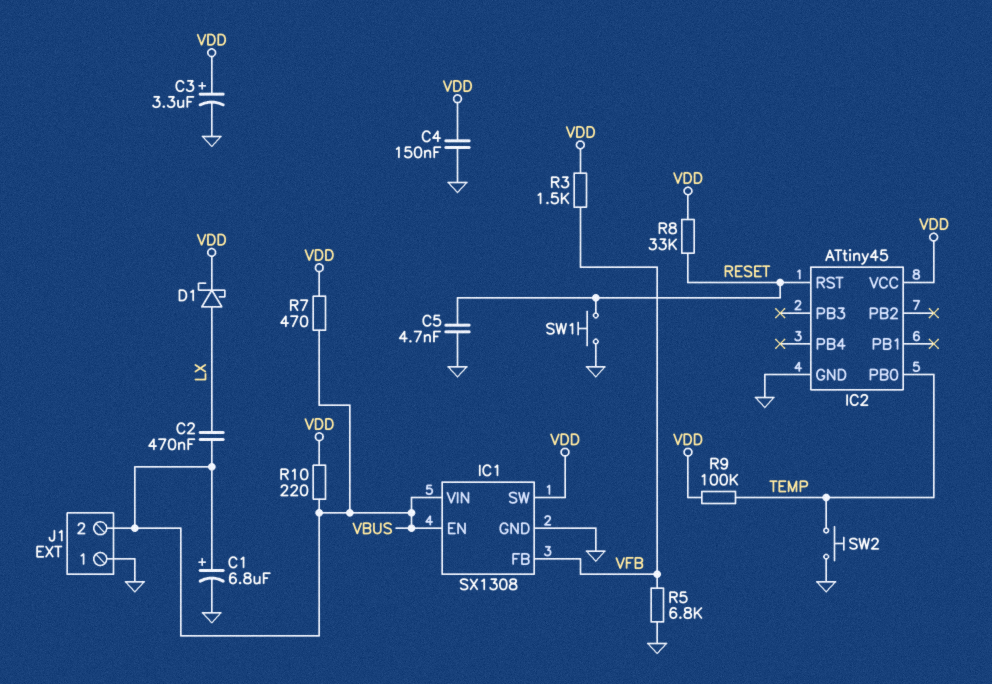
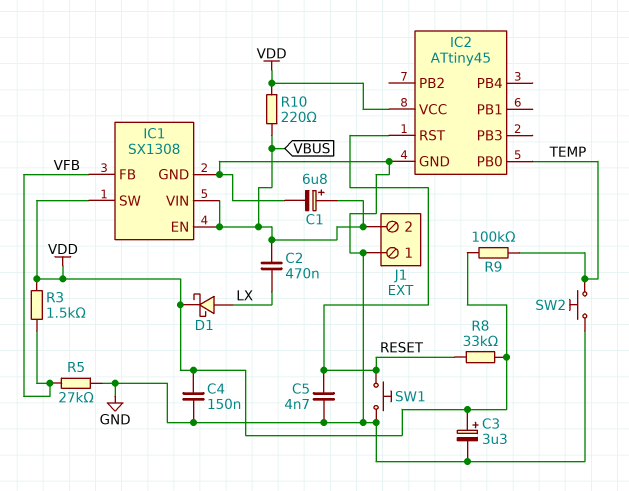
R5: 6.8k (GND, VFB) -> 27k (GND, VFB)
R7: 470 (VBUS, VDD) -> none

